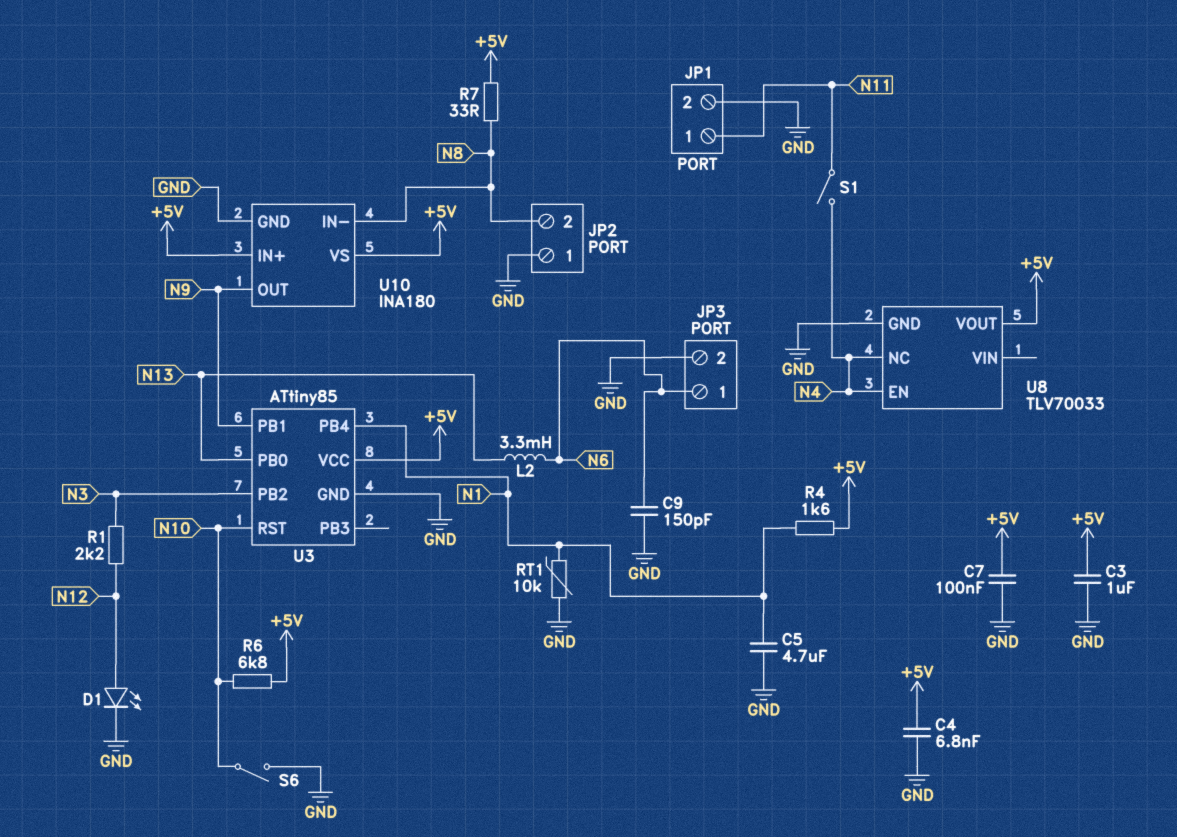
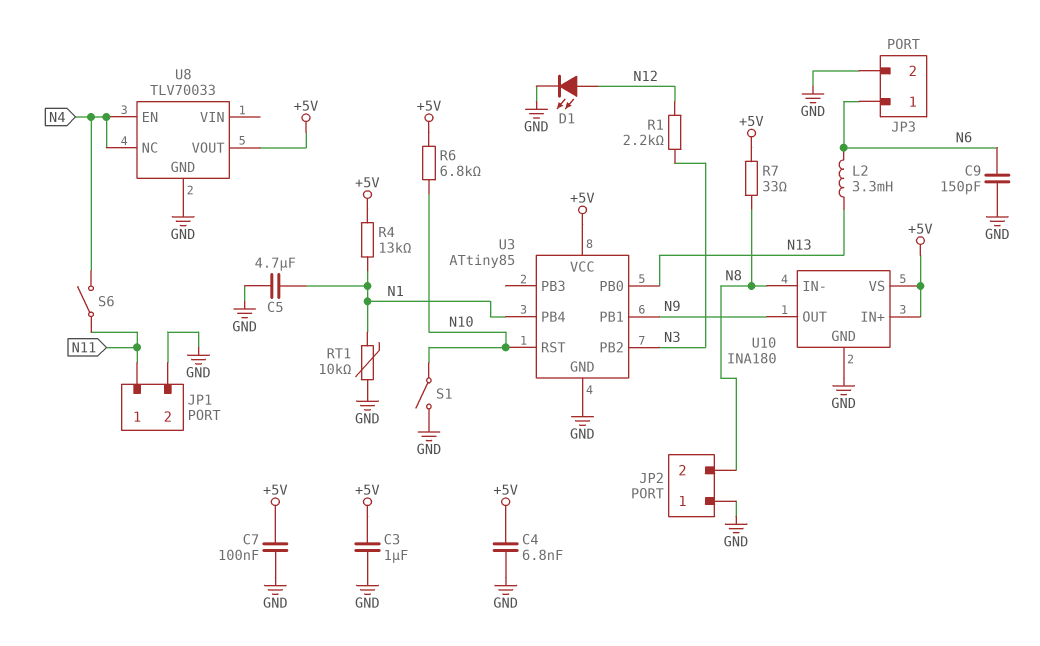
R4: 1.6k (+5V, N1) -> 13k (+5V, N1)
S1: switch (N4, N11) -> switch (GND, N10)
S6: switch (GND, N10) -> switch (N4, N11)

